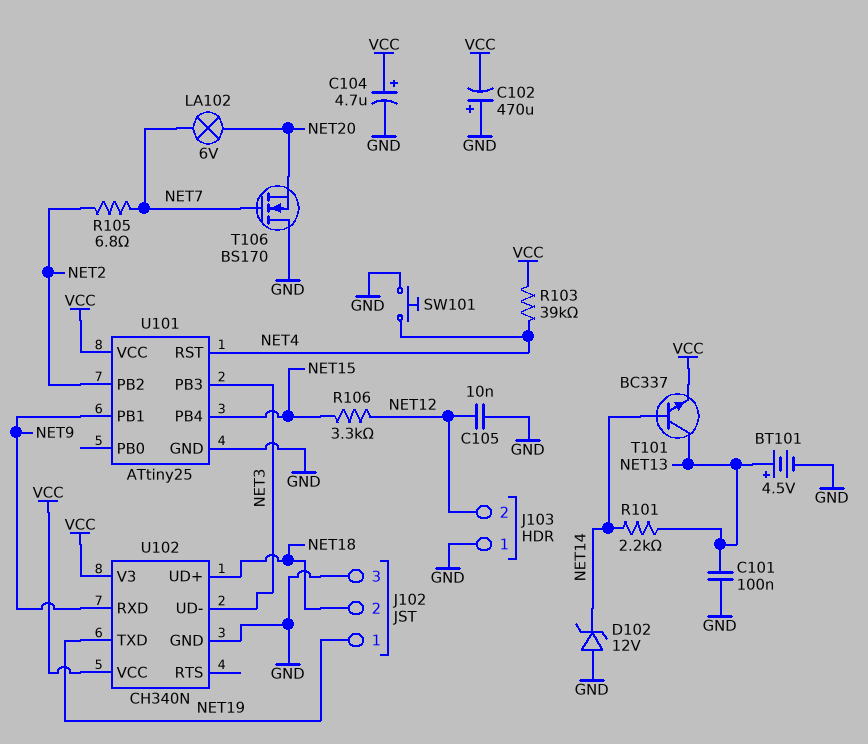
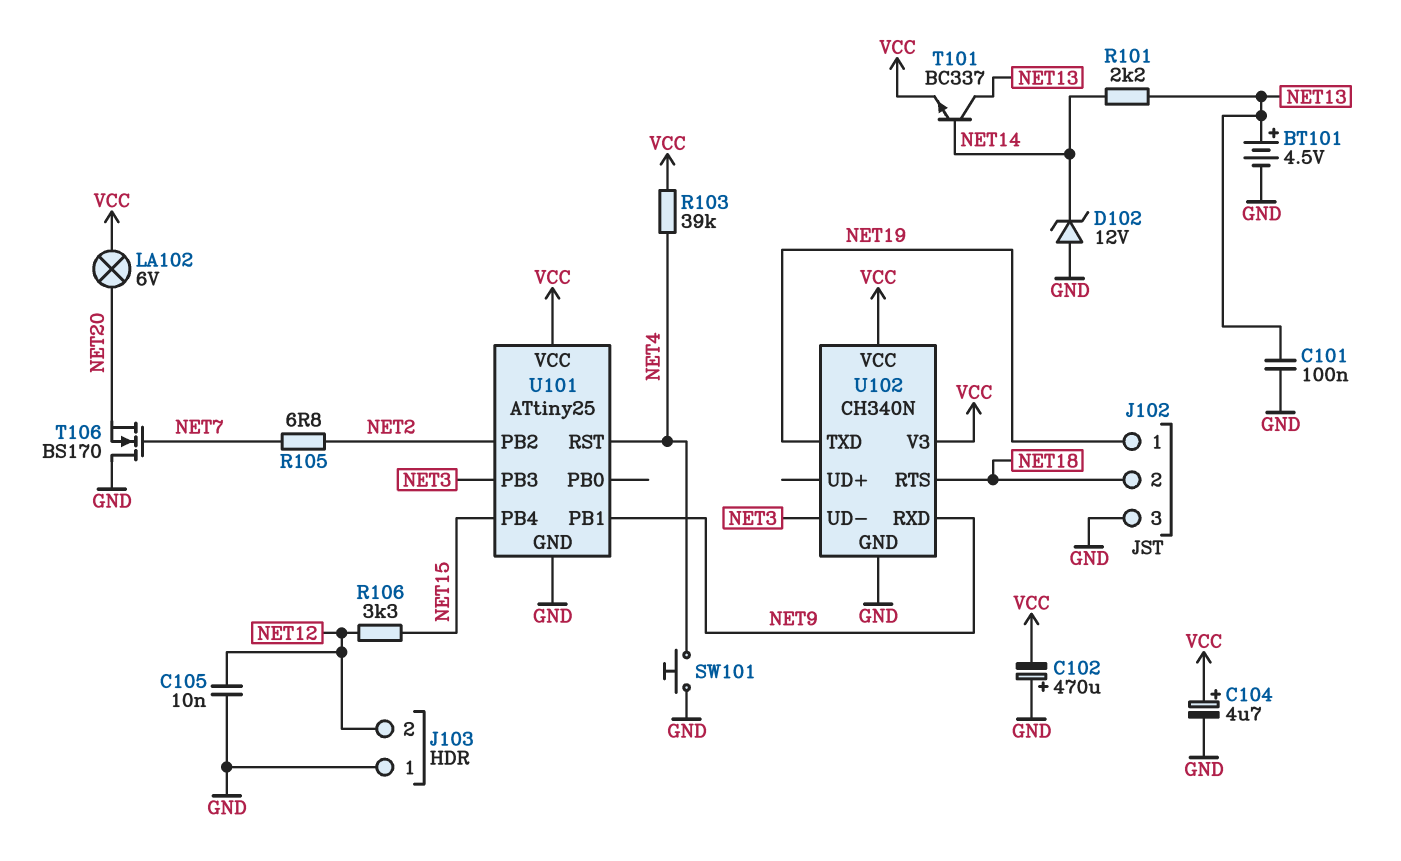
LA102: lamp 6V (NET7, NET20) -> lamp 6V (NET20, VCC)
U102 pin RTS: none -> NET18
U102 pin UD+: NET18 -> none

